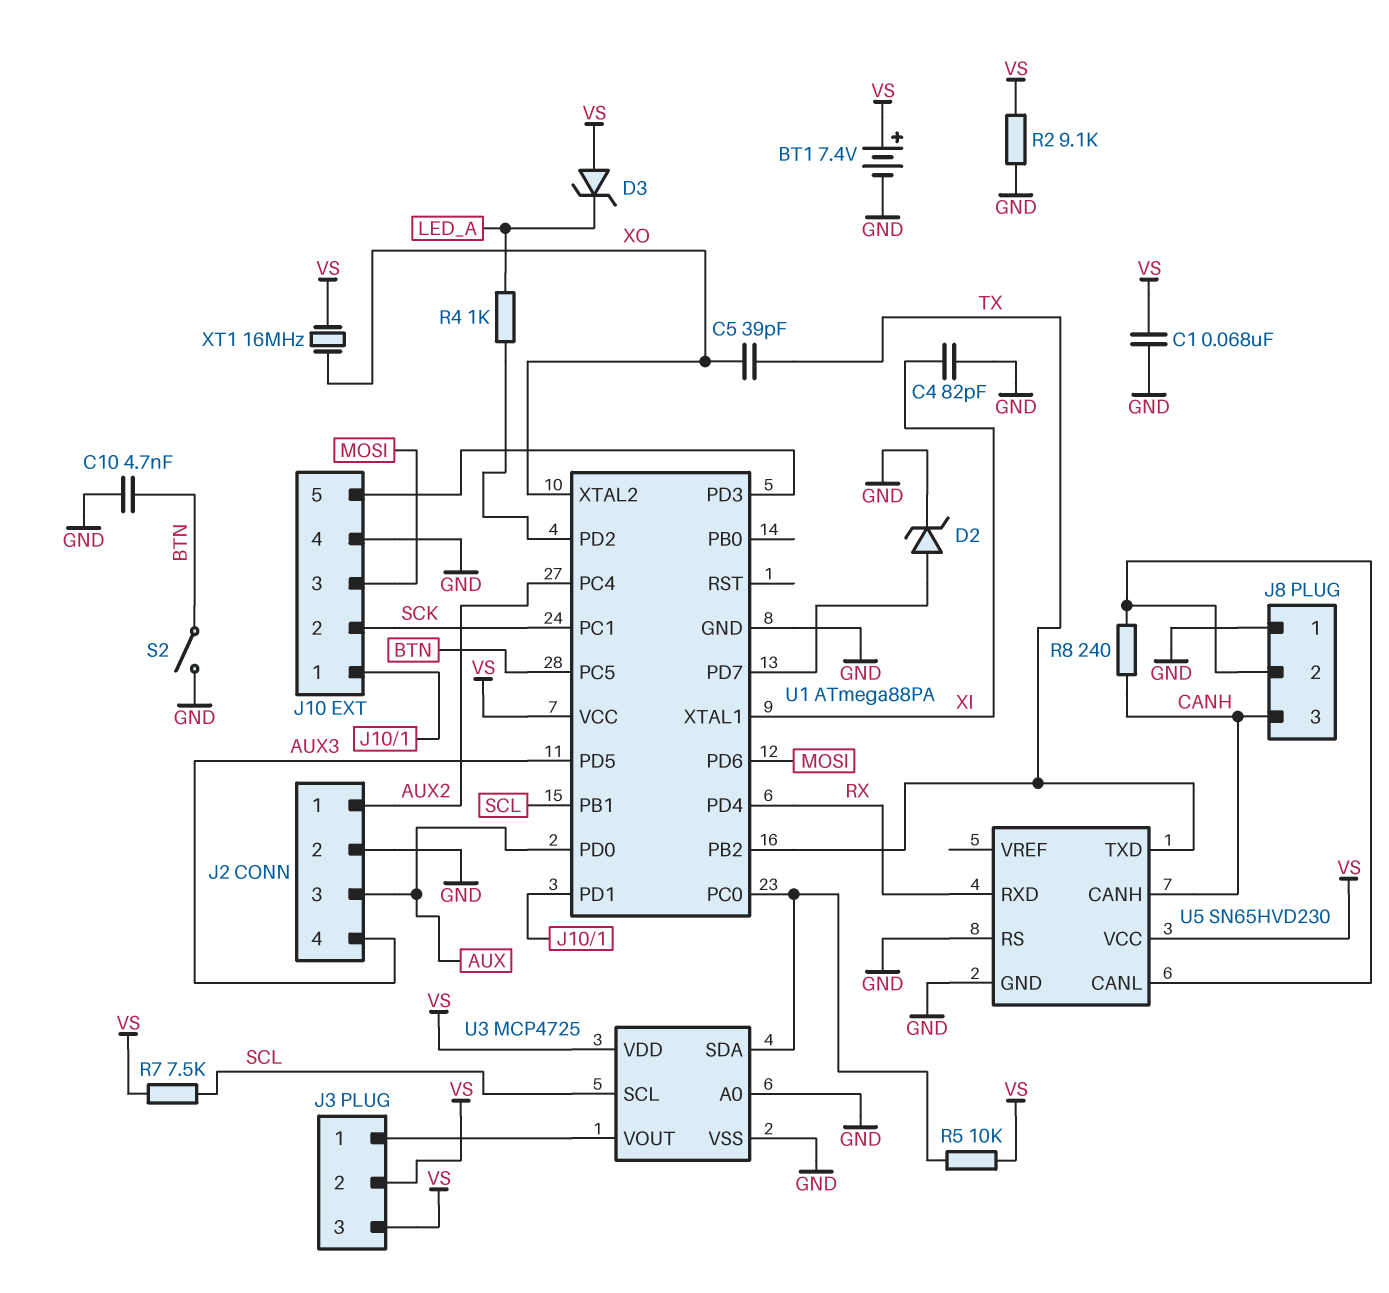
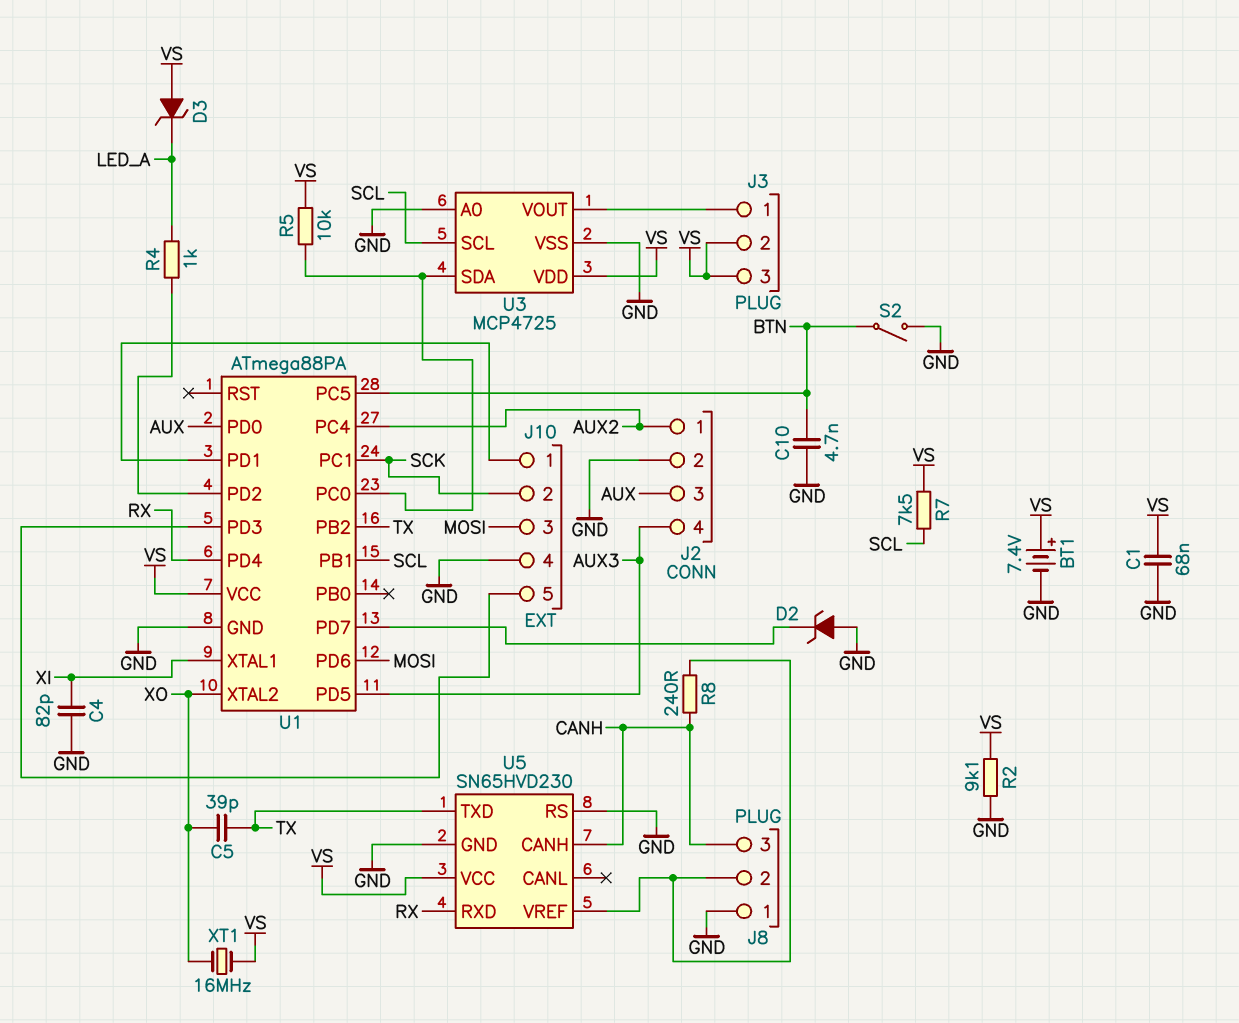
D2: zener (A U1/PD7, K GND) -> zener (A GND, K U1/PD7)
U5 pin CANL: J8/2 -> none
U5 pin VREF: none -> J8/2

